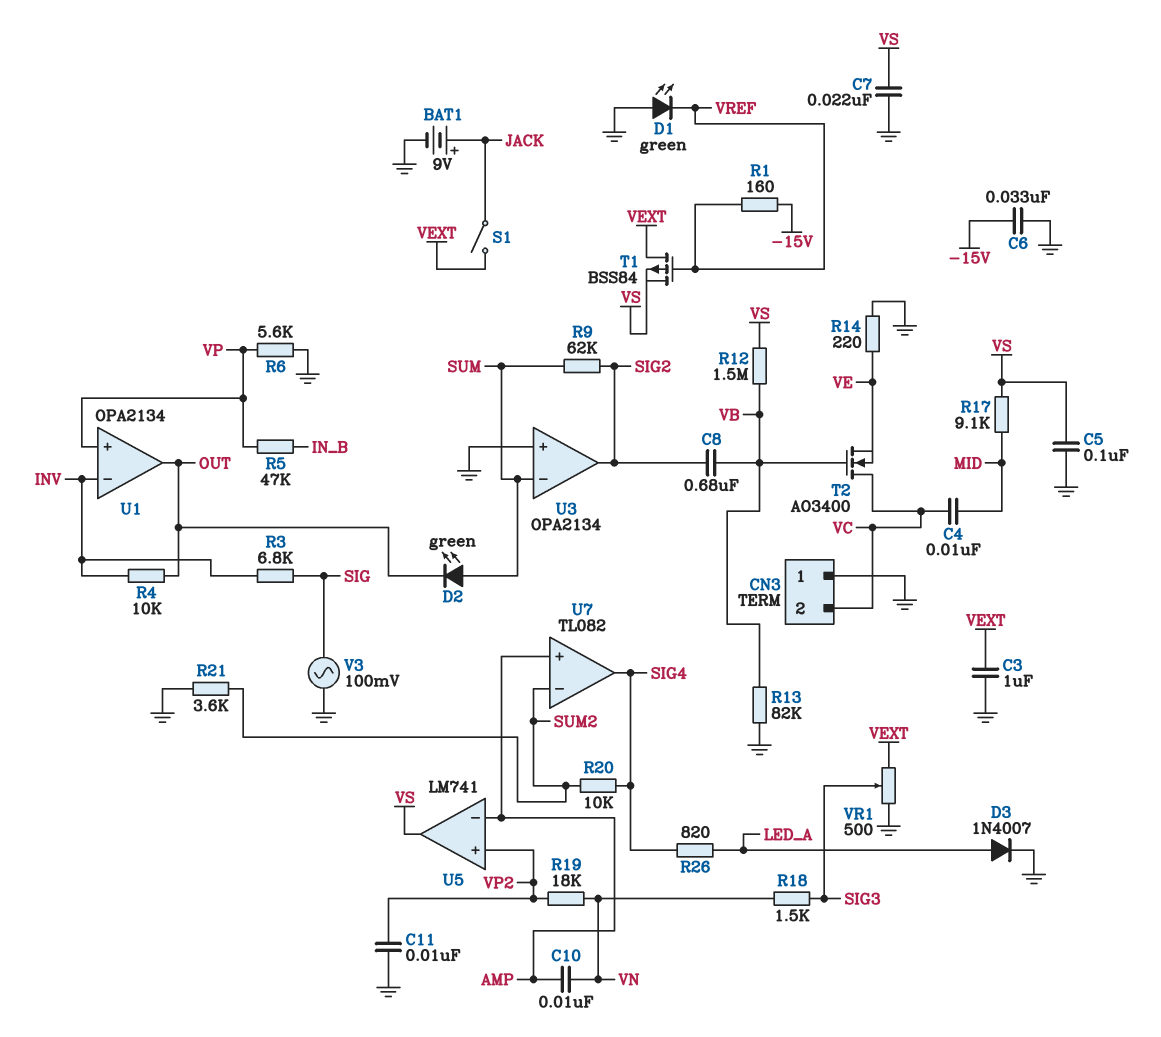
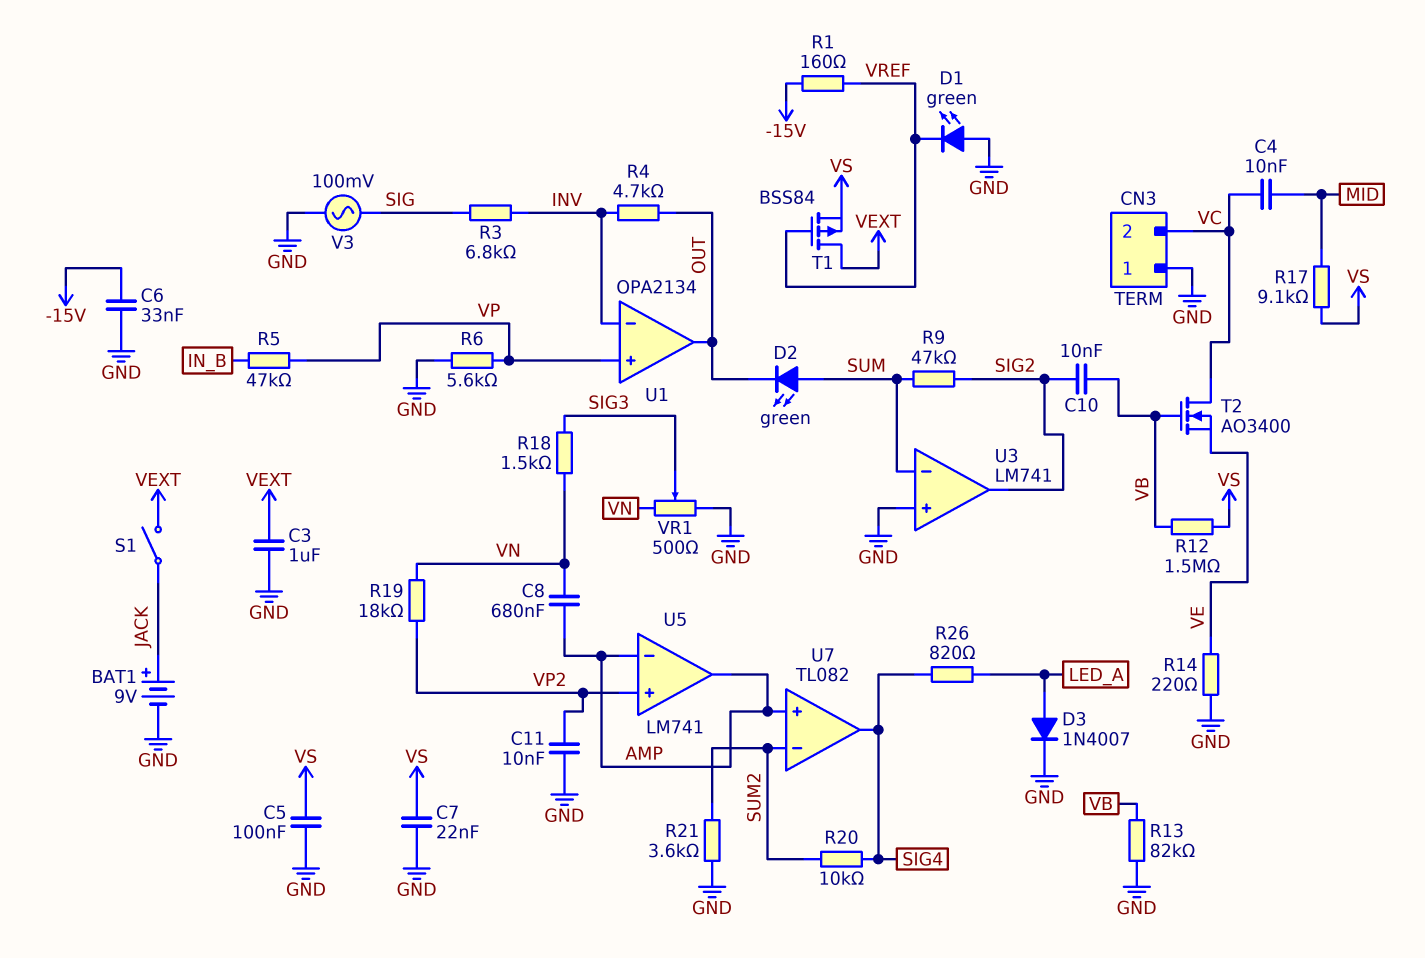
C8: 680nF (SIG2, VB) -> 680nF (AMP, VN)
C10: 10nF (AMP, VN) -> 10nF (SIG2, VB)
R4: 10k (INV, OUT) -> 4.7k (INV, OUT)
R9: 62k (SIG2, SUM) -> 47k (SIG2, SUM)
U3: OPA2134 -> LM741
U5 pin out: VS -> AMP
VR1: 500 (GND, VEXT, wiper SIG3) -> 500 (GND, VN, wiper SIG3)

